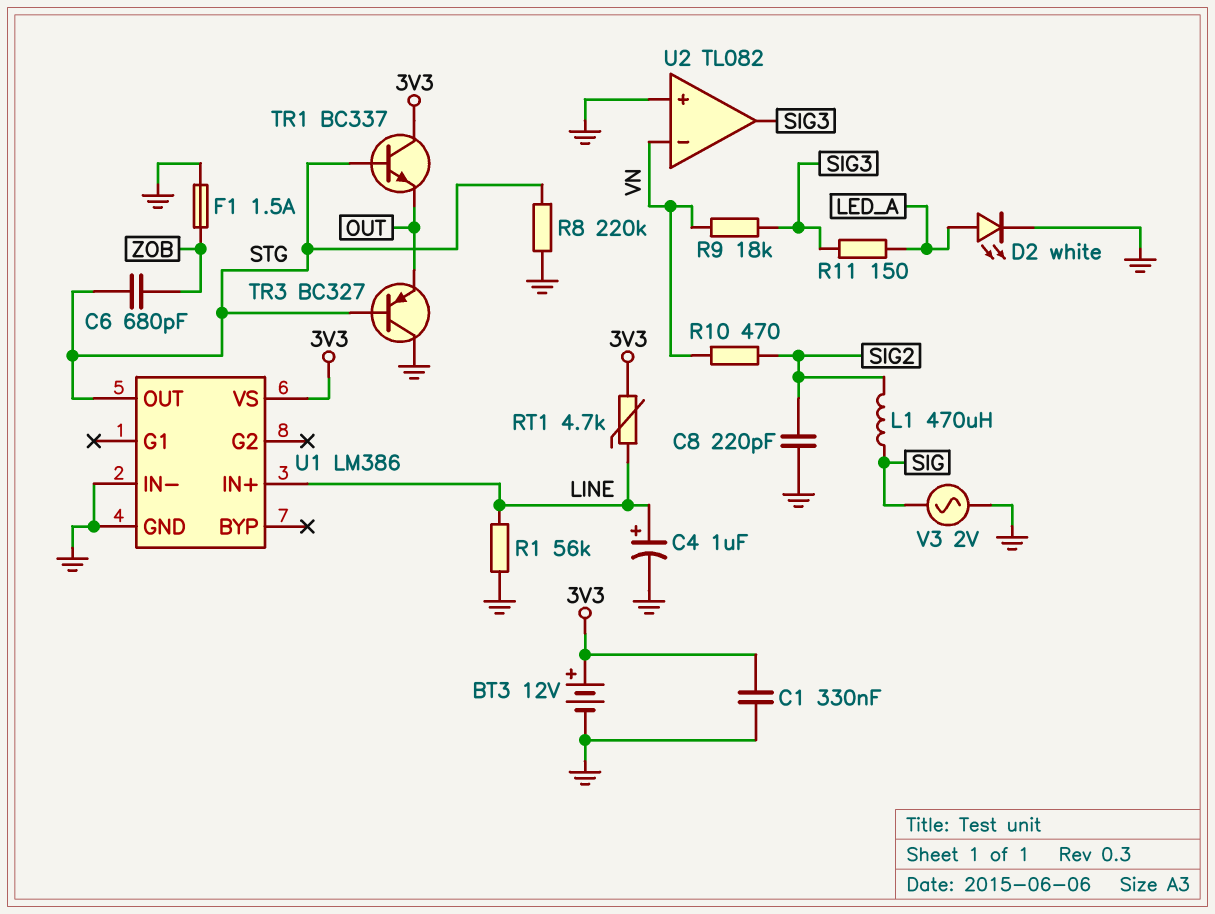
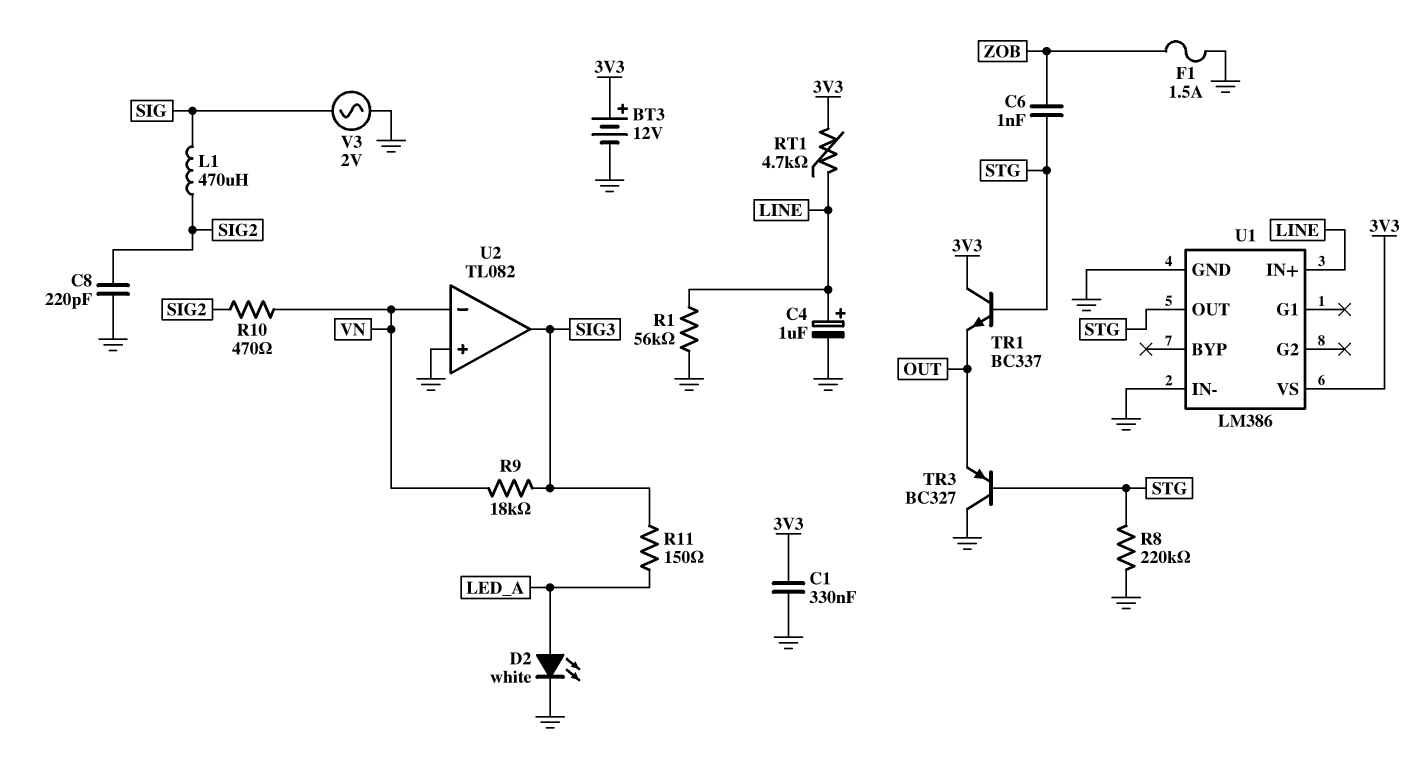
C6: 680pF (STG, ZOB) -> 1nF (STG, ZOB)

